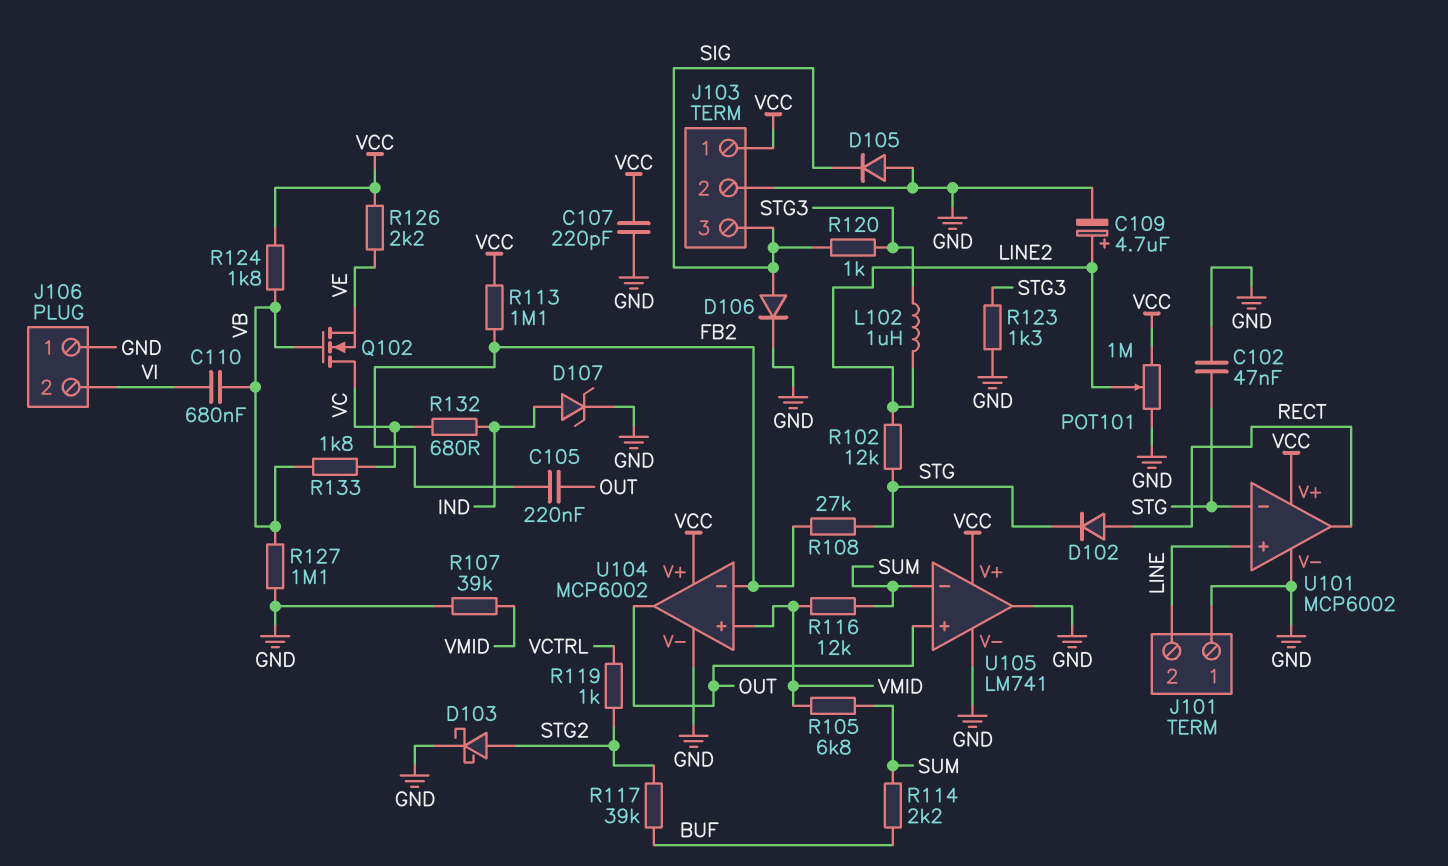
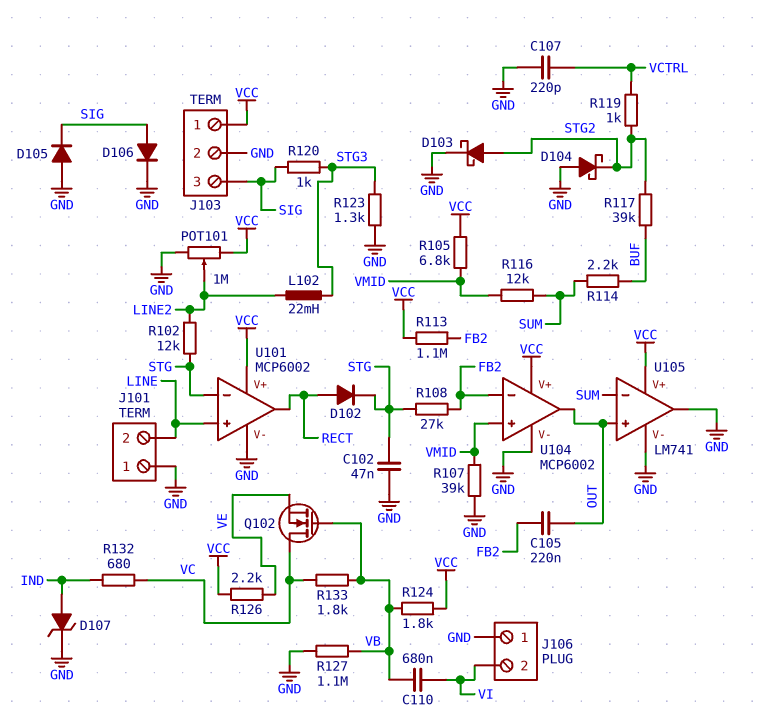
C107: 220pF (GND, VCC) -> 220pF (GND, VCTRL)
C109: 4.7uF (plus LINE2, minus GND) -> none
D104: none -> schottky (A GND, K STG2)
L102: 1uH (LINE2, STG3) -> 22mH (LINE2, STG3)
R105: 6.8k (SUM, VMID) -> 6.8k (VCC, VMID)

